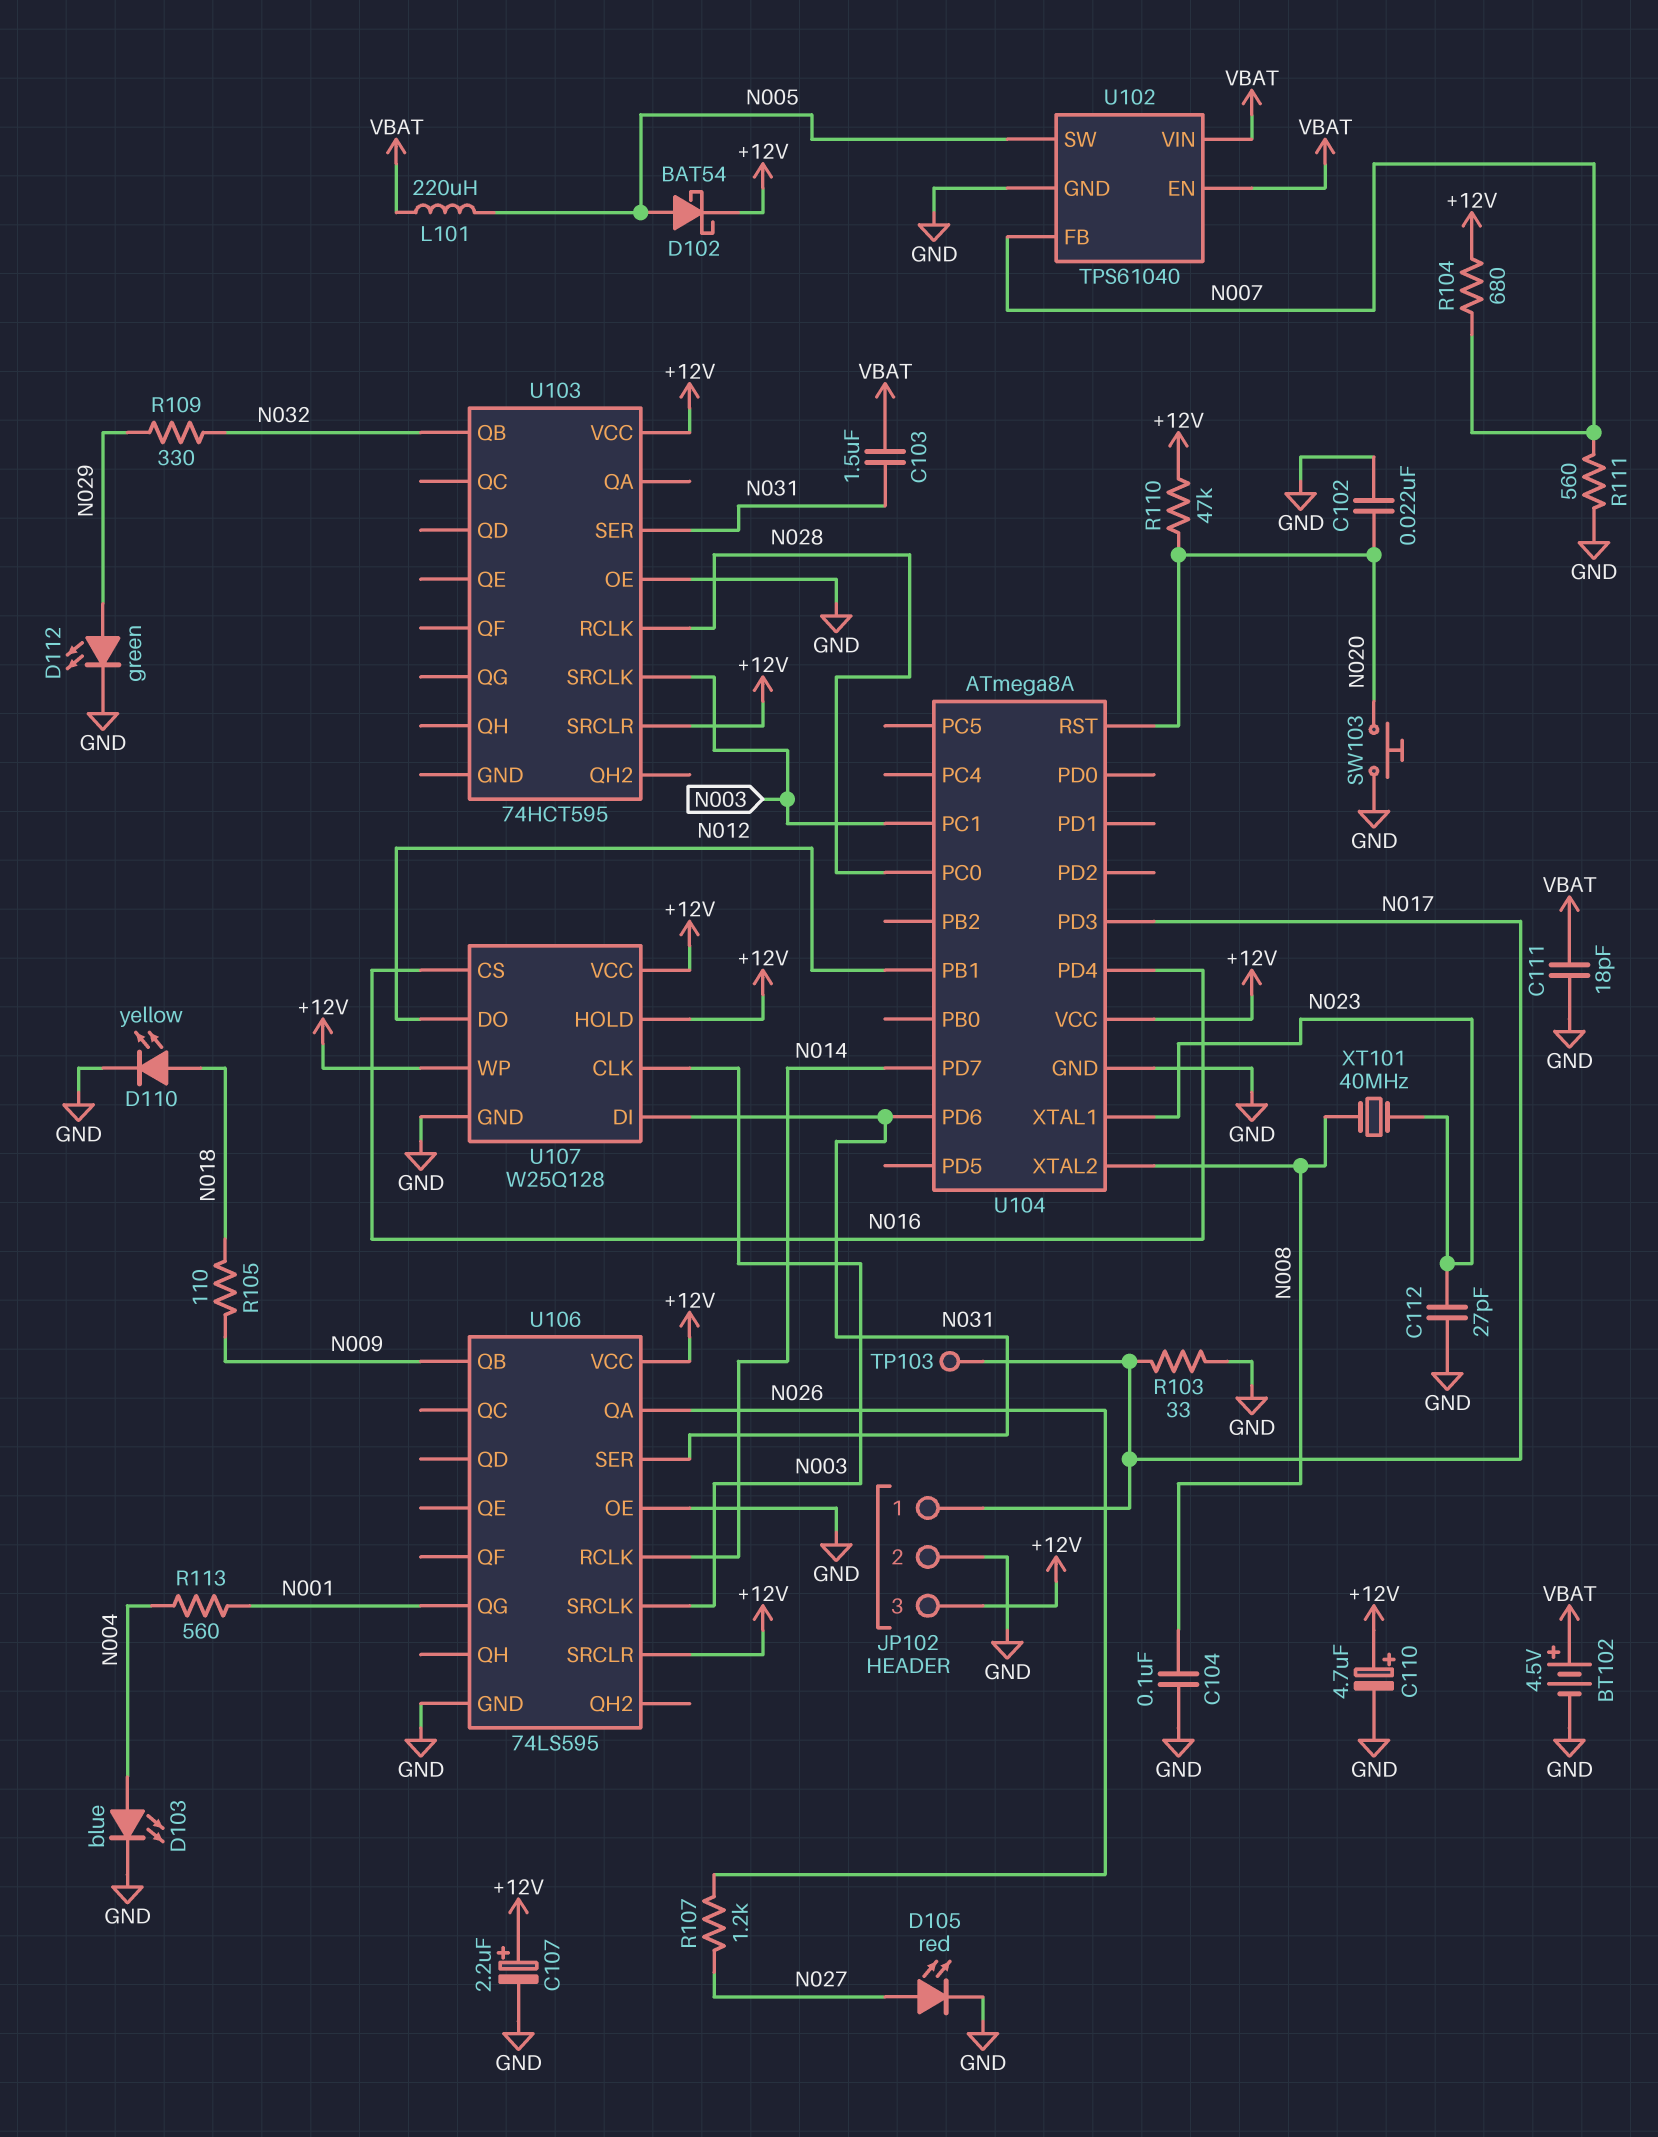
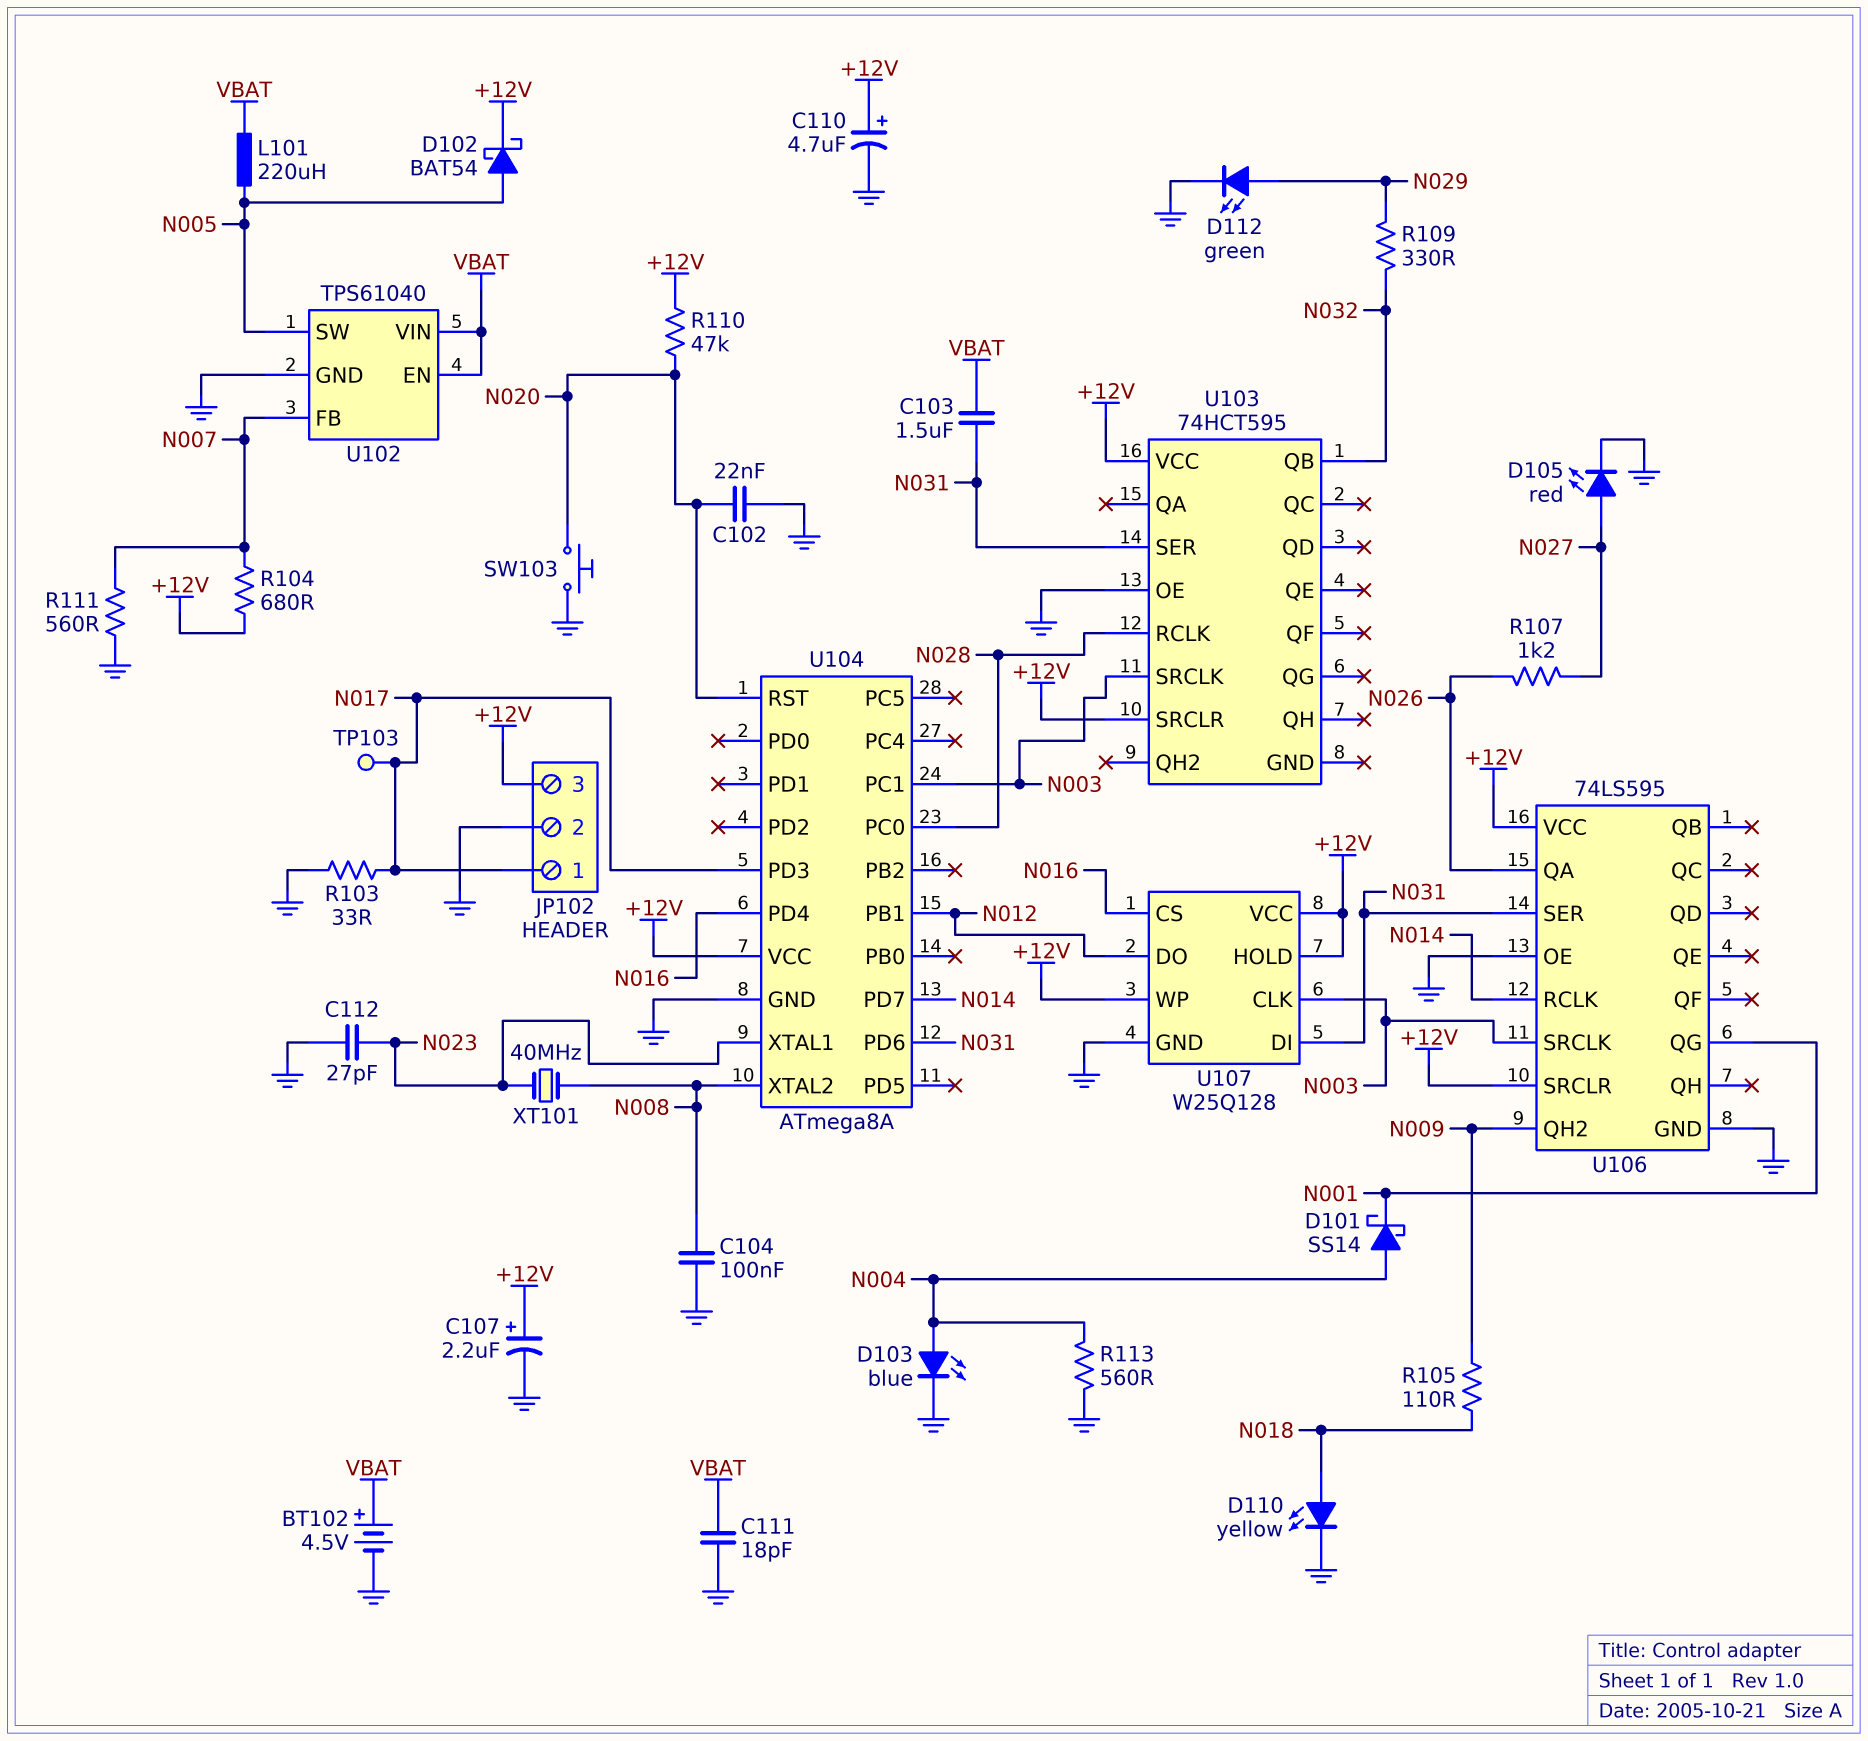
D101: none -> schottky SS14 (A N004, K N001)
R113: 560 (N001, N004) -> 560 (GND, N004)
U106 pin QB: N009 -> none
U106 pin QH2: none -> N009

